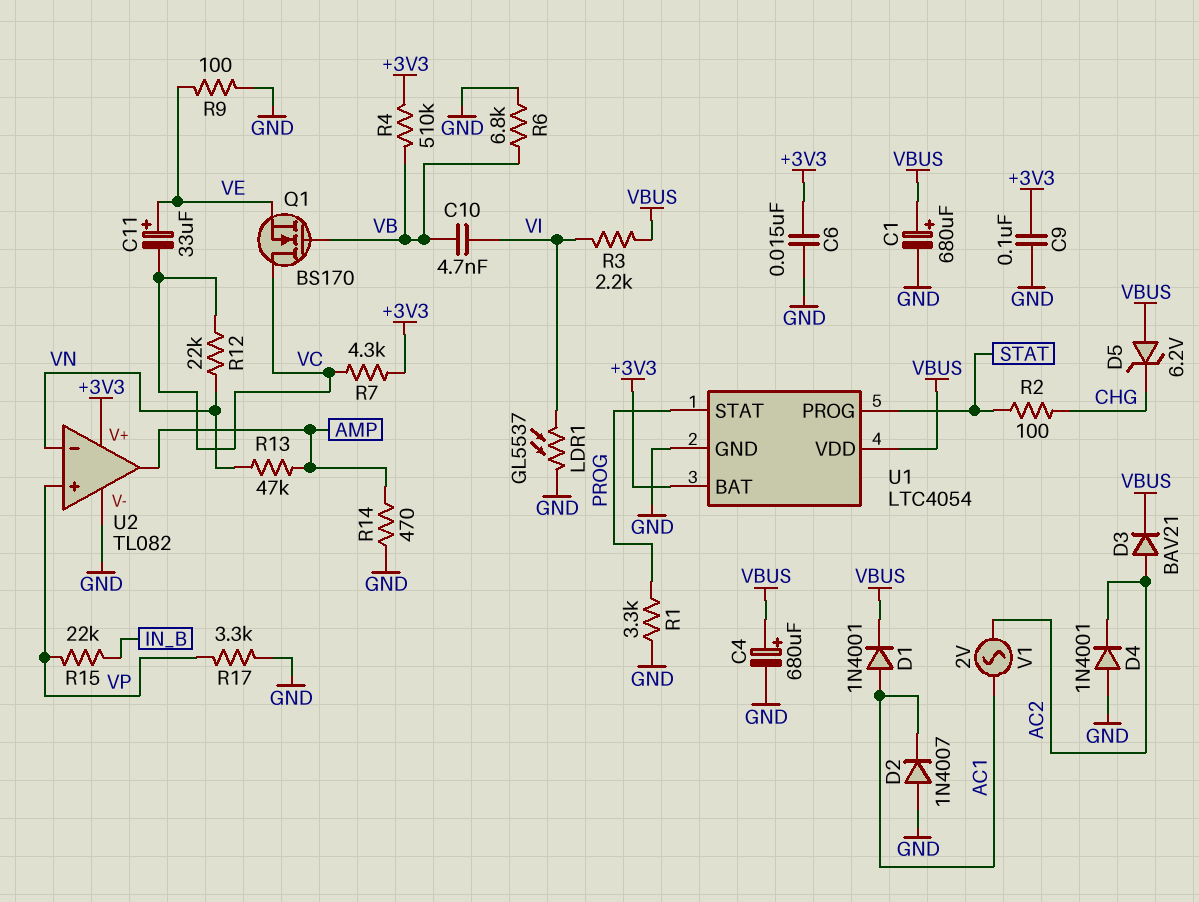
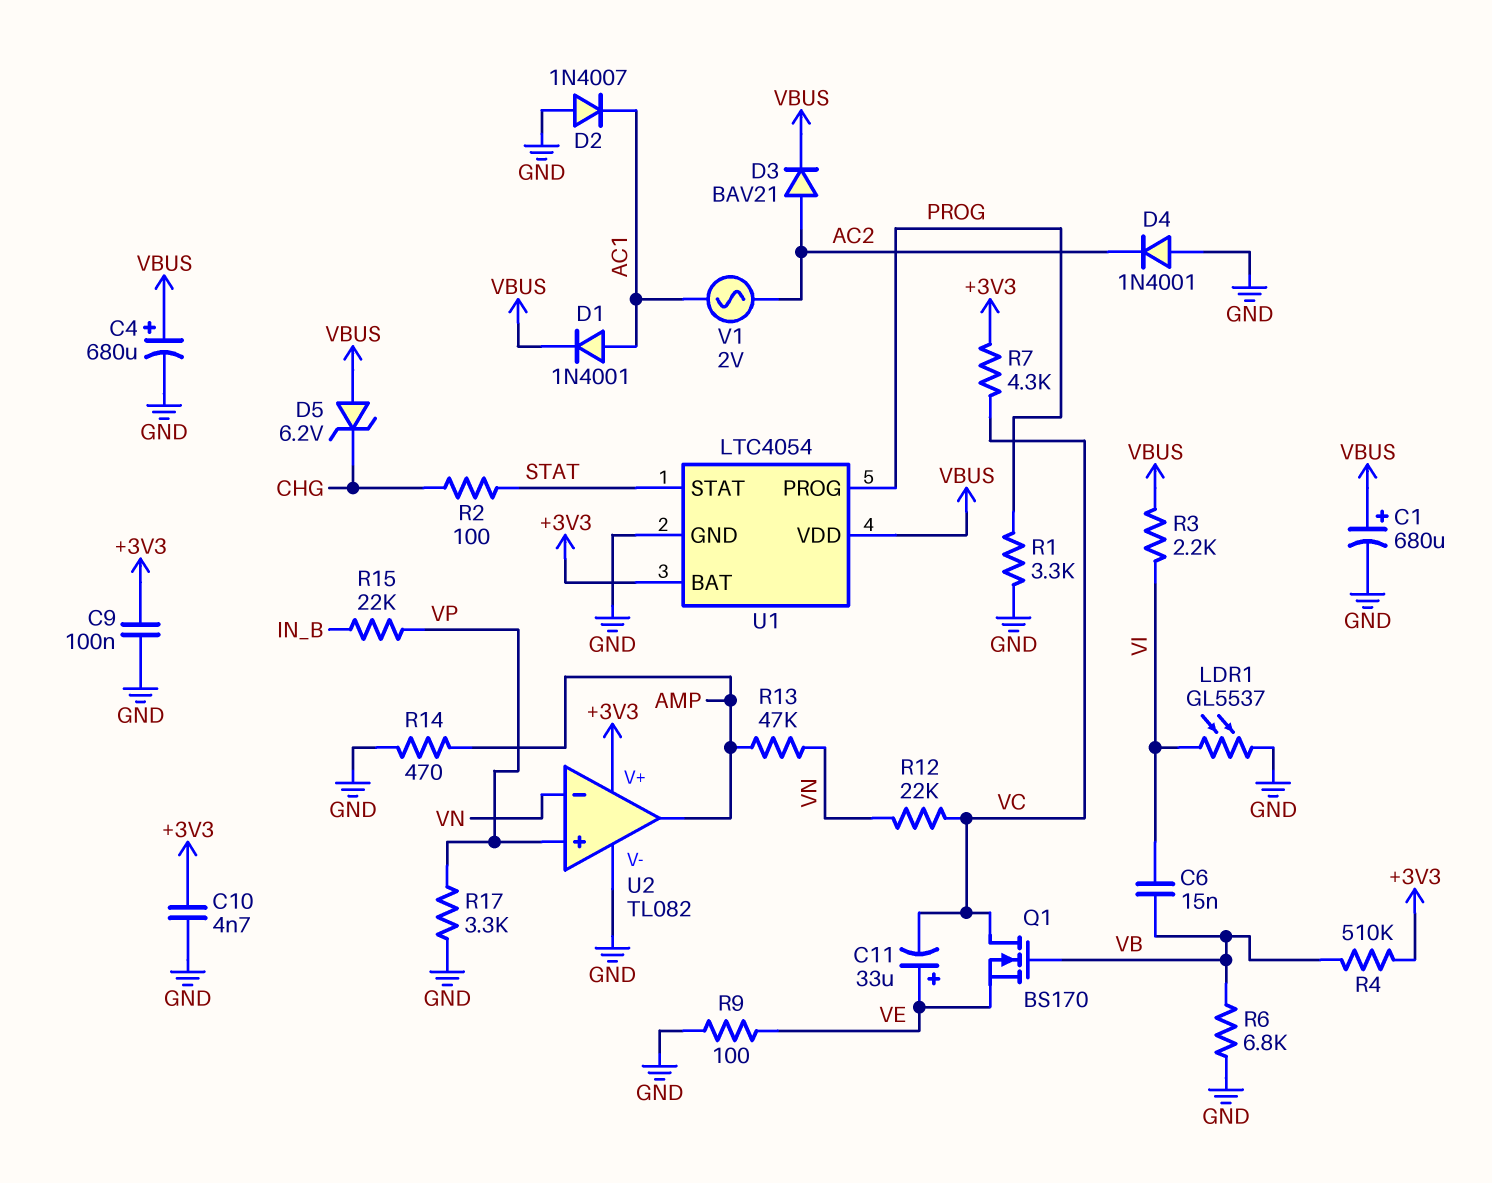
C6: 15nF (+3V3, GND) -> 15nF (VB, VI)
C10: 4.7nF (VB, VI) -> 4.7nF (+3V3, GND)
U1 pin PROG: STAT -> PROG
U1 pin STAT: PROG -> STAT

